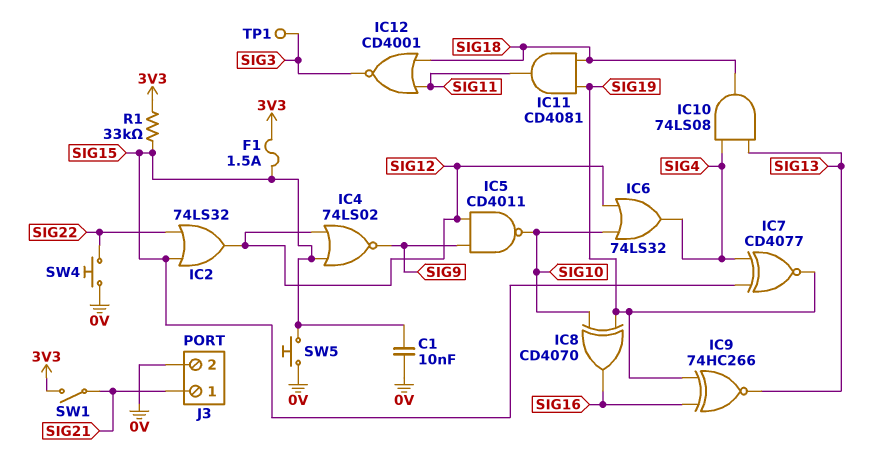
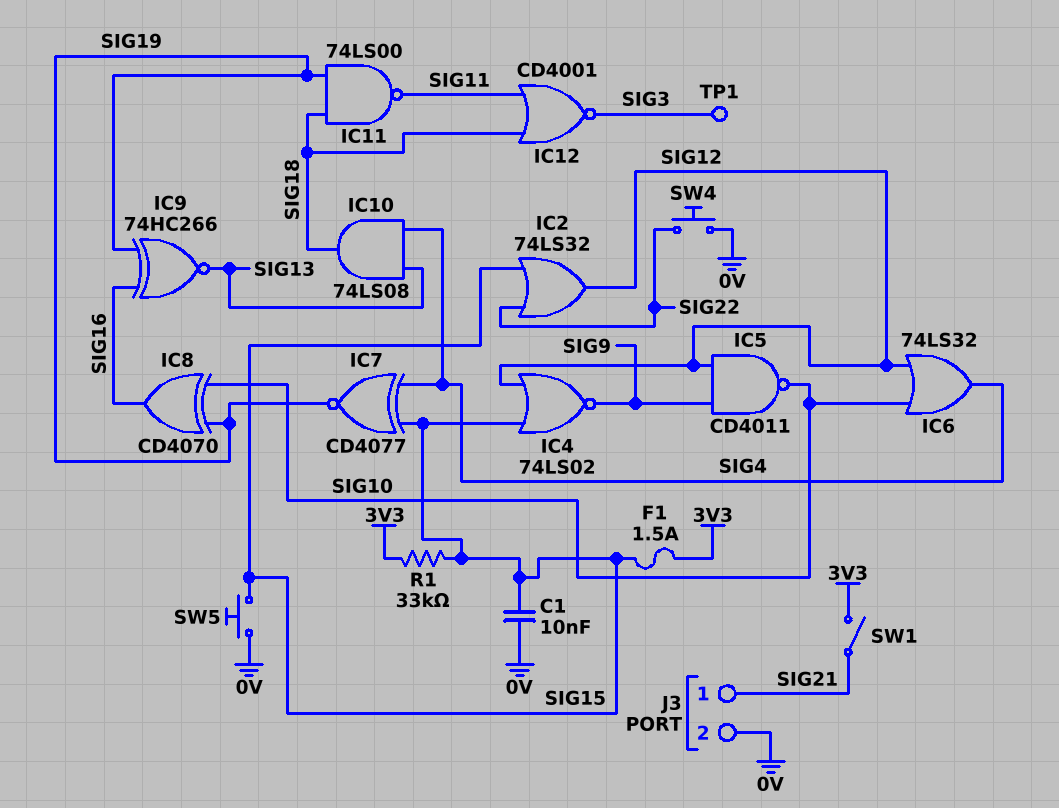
IC11: AND CD4081 (in SIG18, in SIG19, out SIG11) -> NAND 74LS00 (in SIG18, in SIG19, out SIG11)

